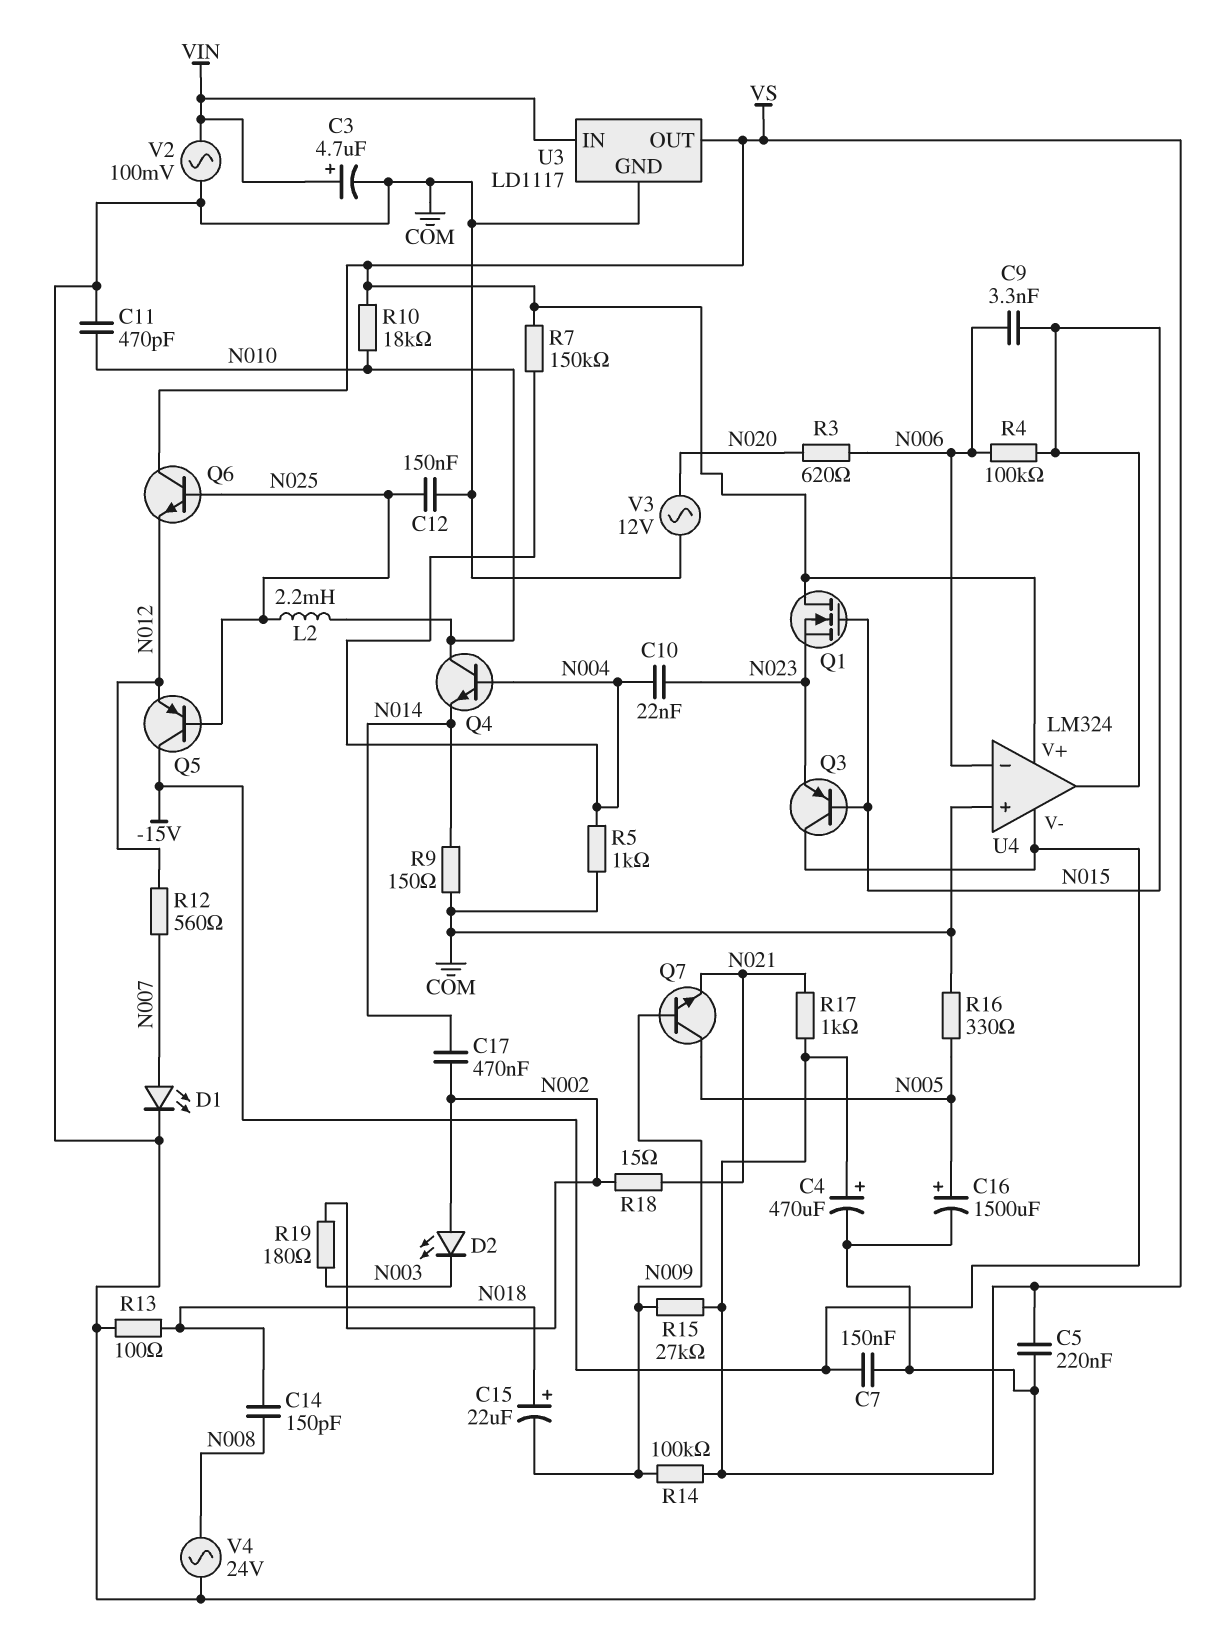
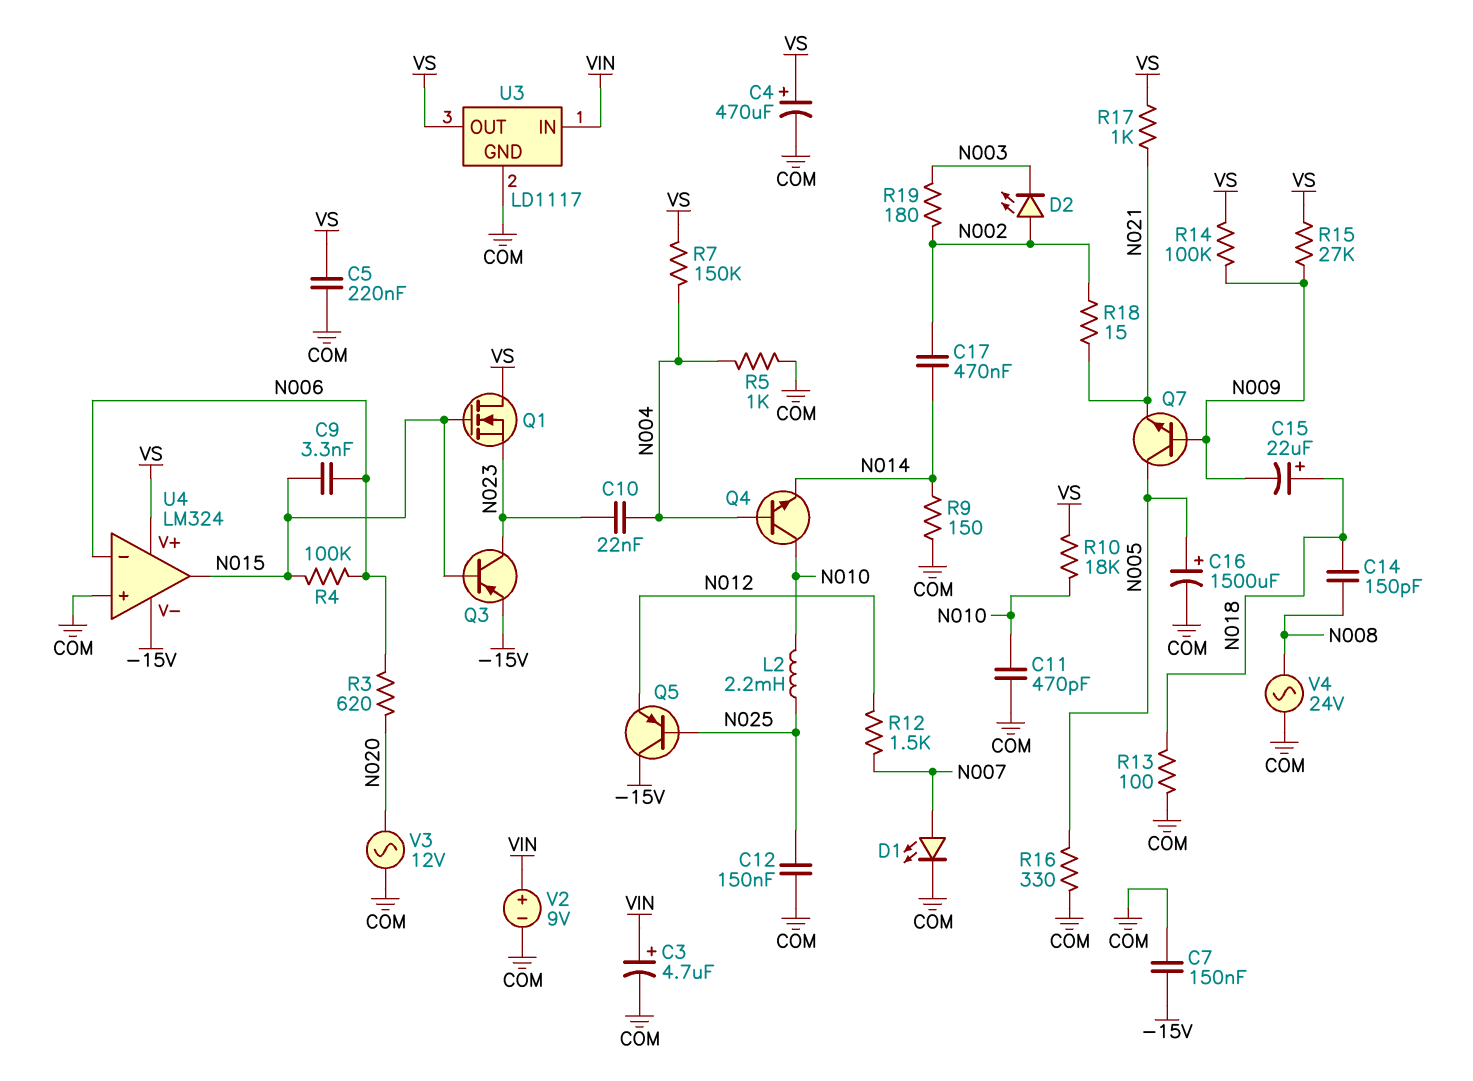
Q3: PNP (B N015, C -15V, E N023) -> PNP (B N015, C N023, E -15V)
Q6: NPN (B N025, C VS, E N012) -> none
R12: 560 (N007, N012) -> 1.5k (N007, N012)
V2: AC 100mV (COM, VIN) -> 9V (plus VIN, minus COM)

